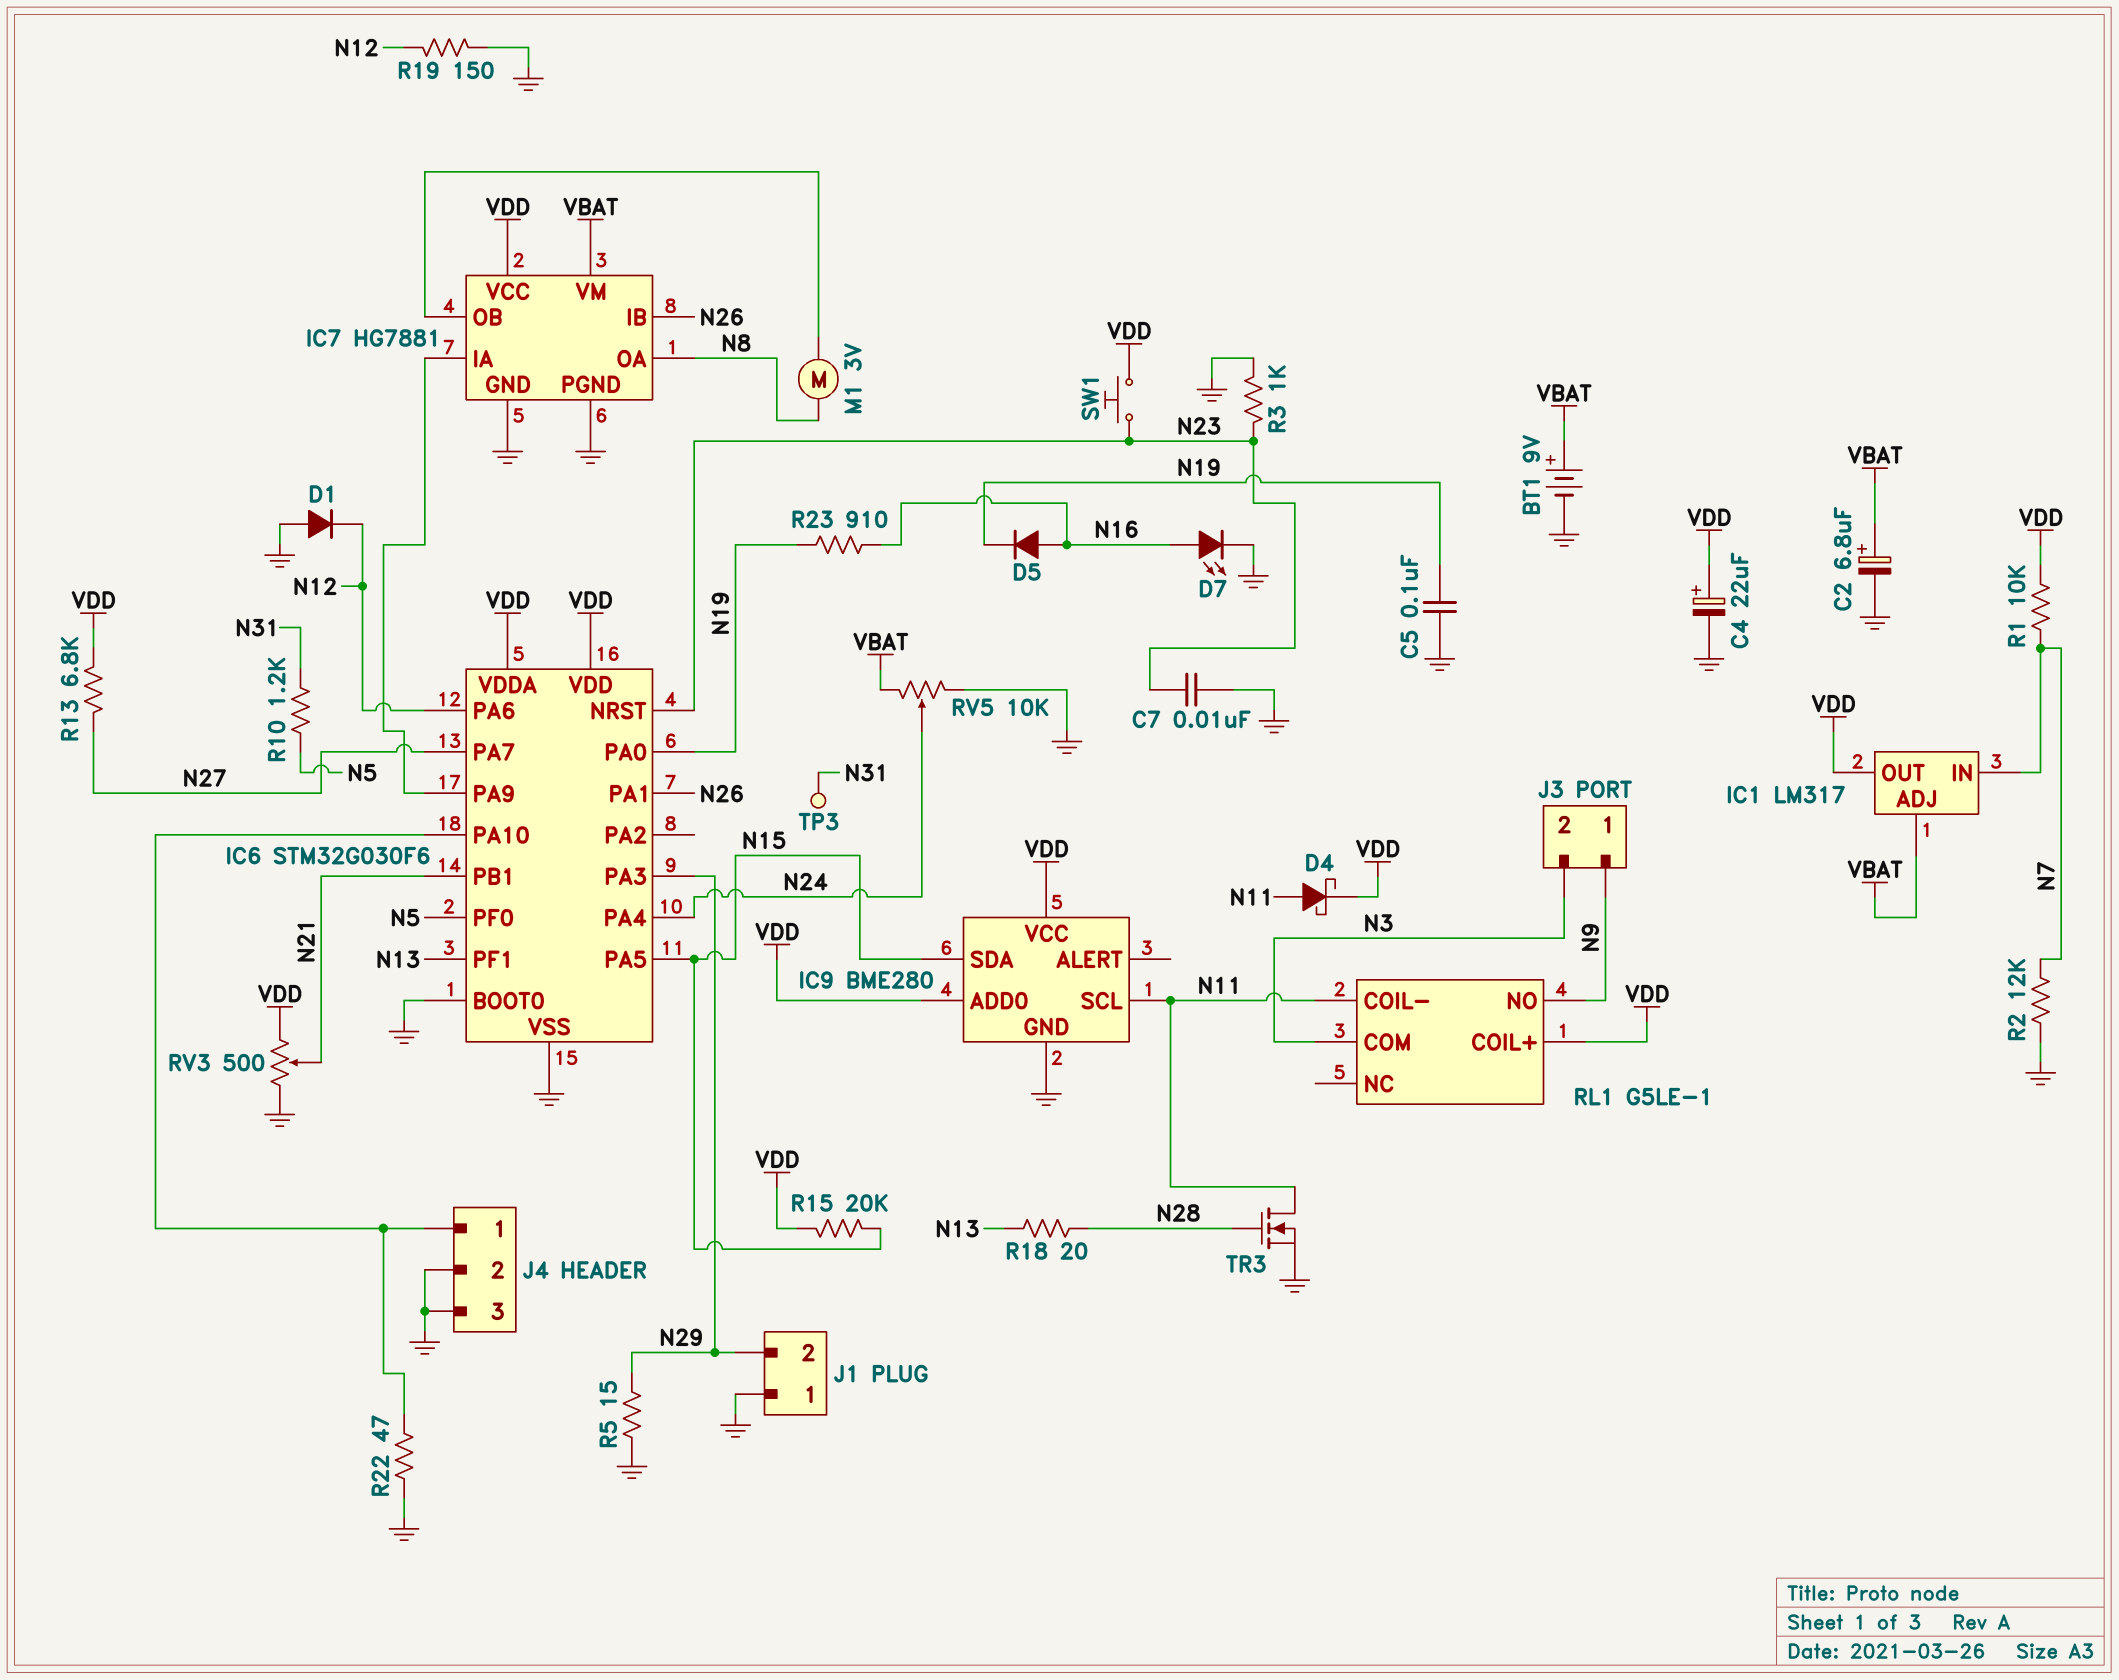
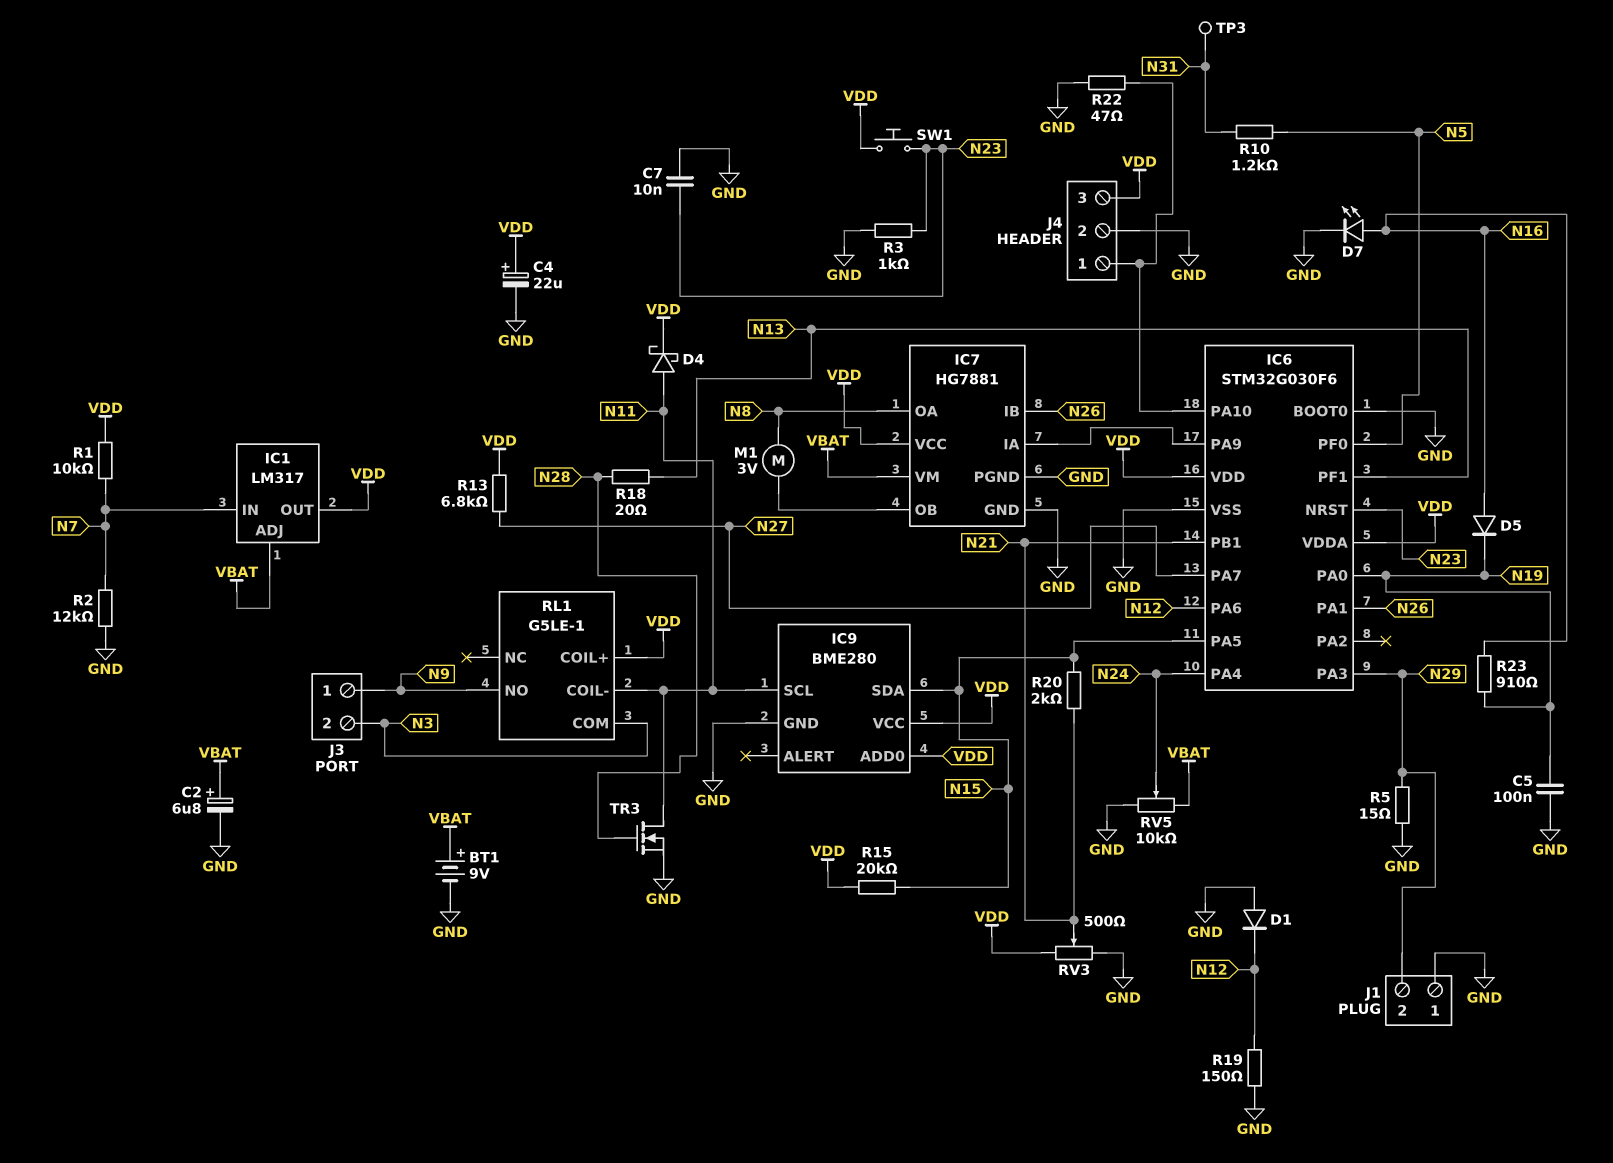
J4 pin 3: GND -> VDD
R20: none -> 2k (N15, N21)

